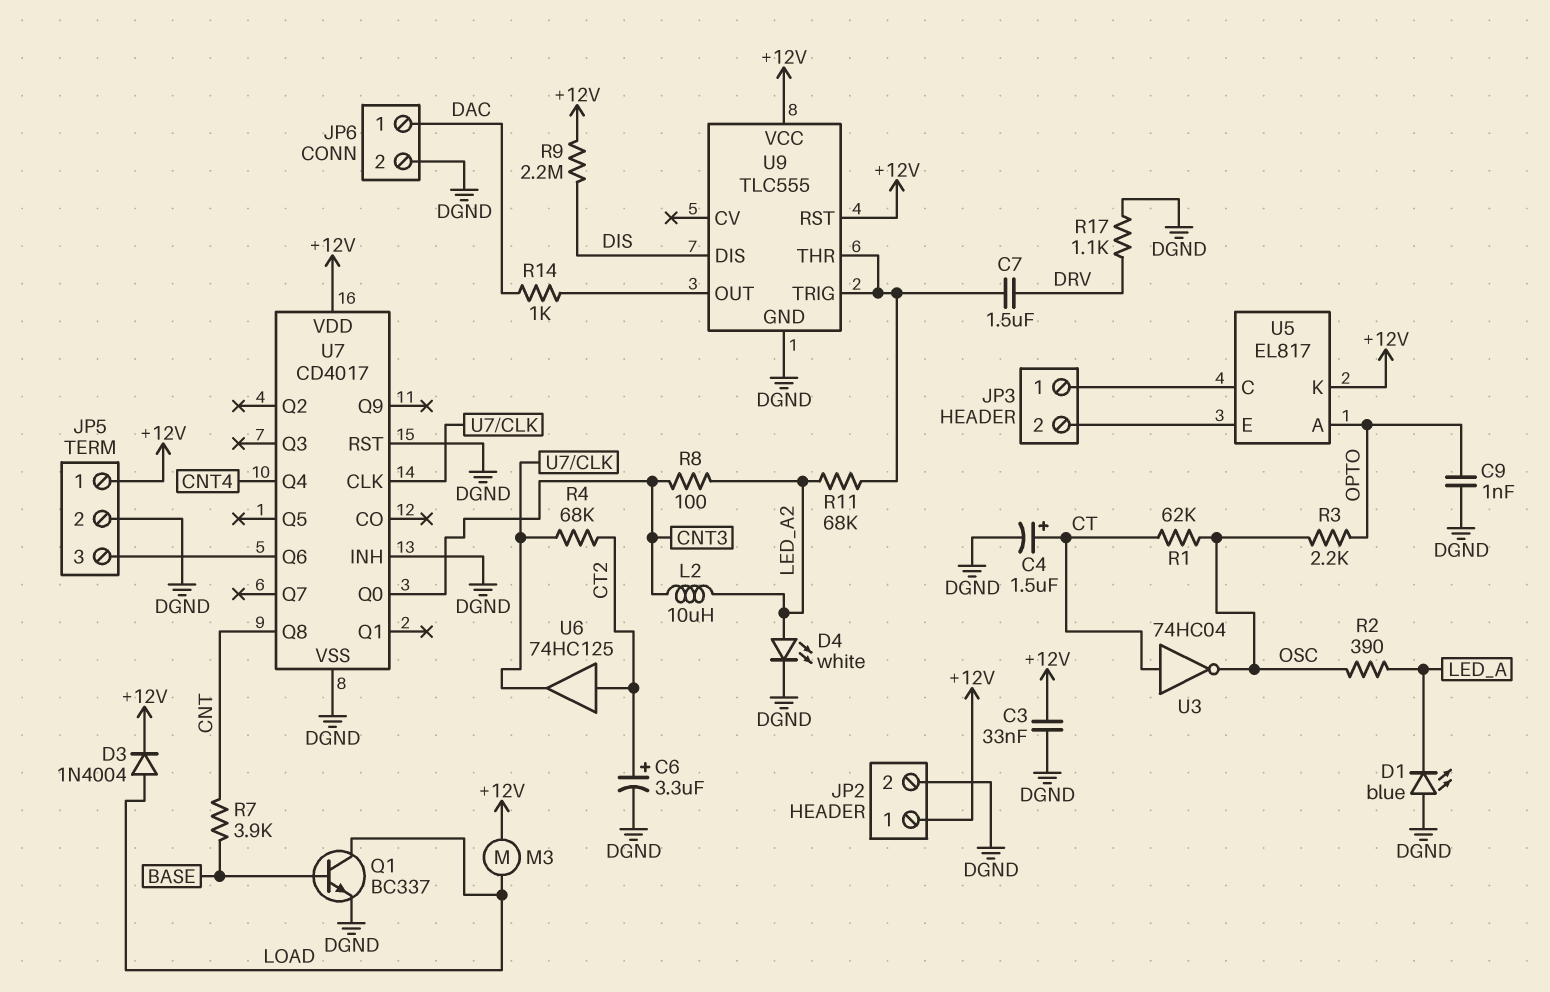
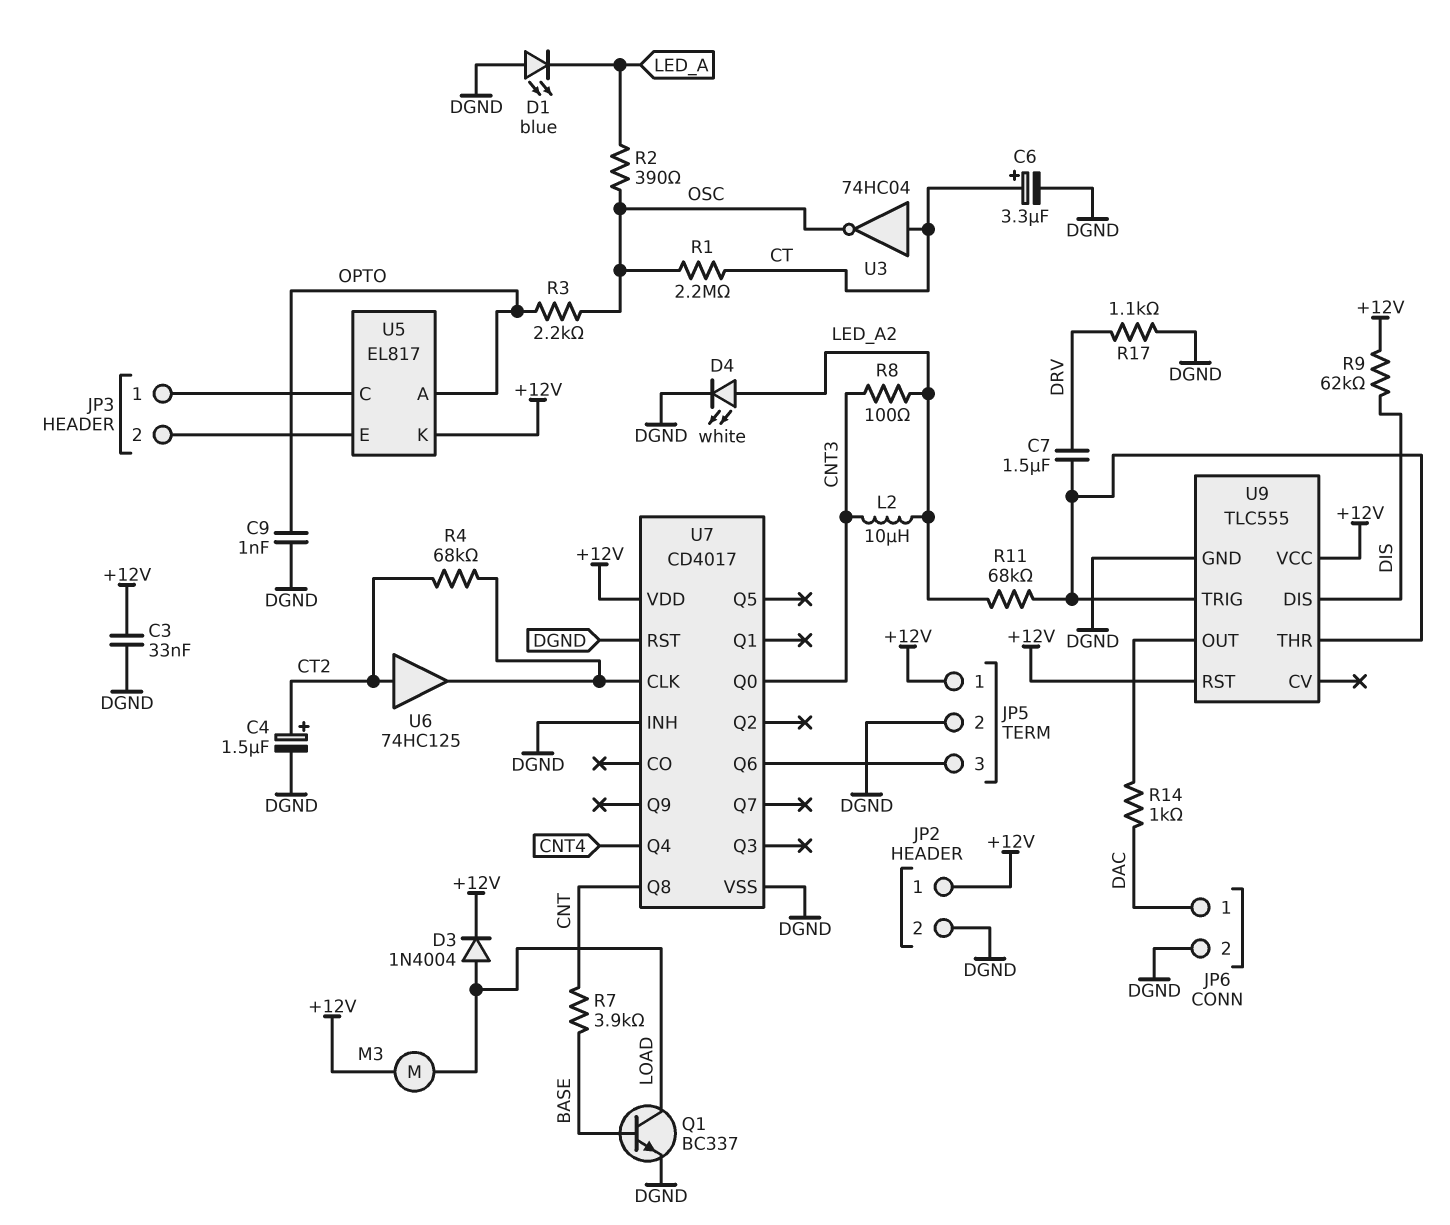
C4: 1.5uF (plus CT, minus DGND) -> 1.5uF (plus CT2, minus DGND)
C6: 3.3uF (plus CT2, minus DGND) -> 3.3uF (plus CT, minus DGND)
R1: 62k (CT, OSC) -> 2.2M (CT, OSC)
R9: 2.2M (+12V, DIS) -> 62k (+12V, DIS)

